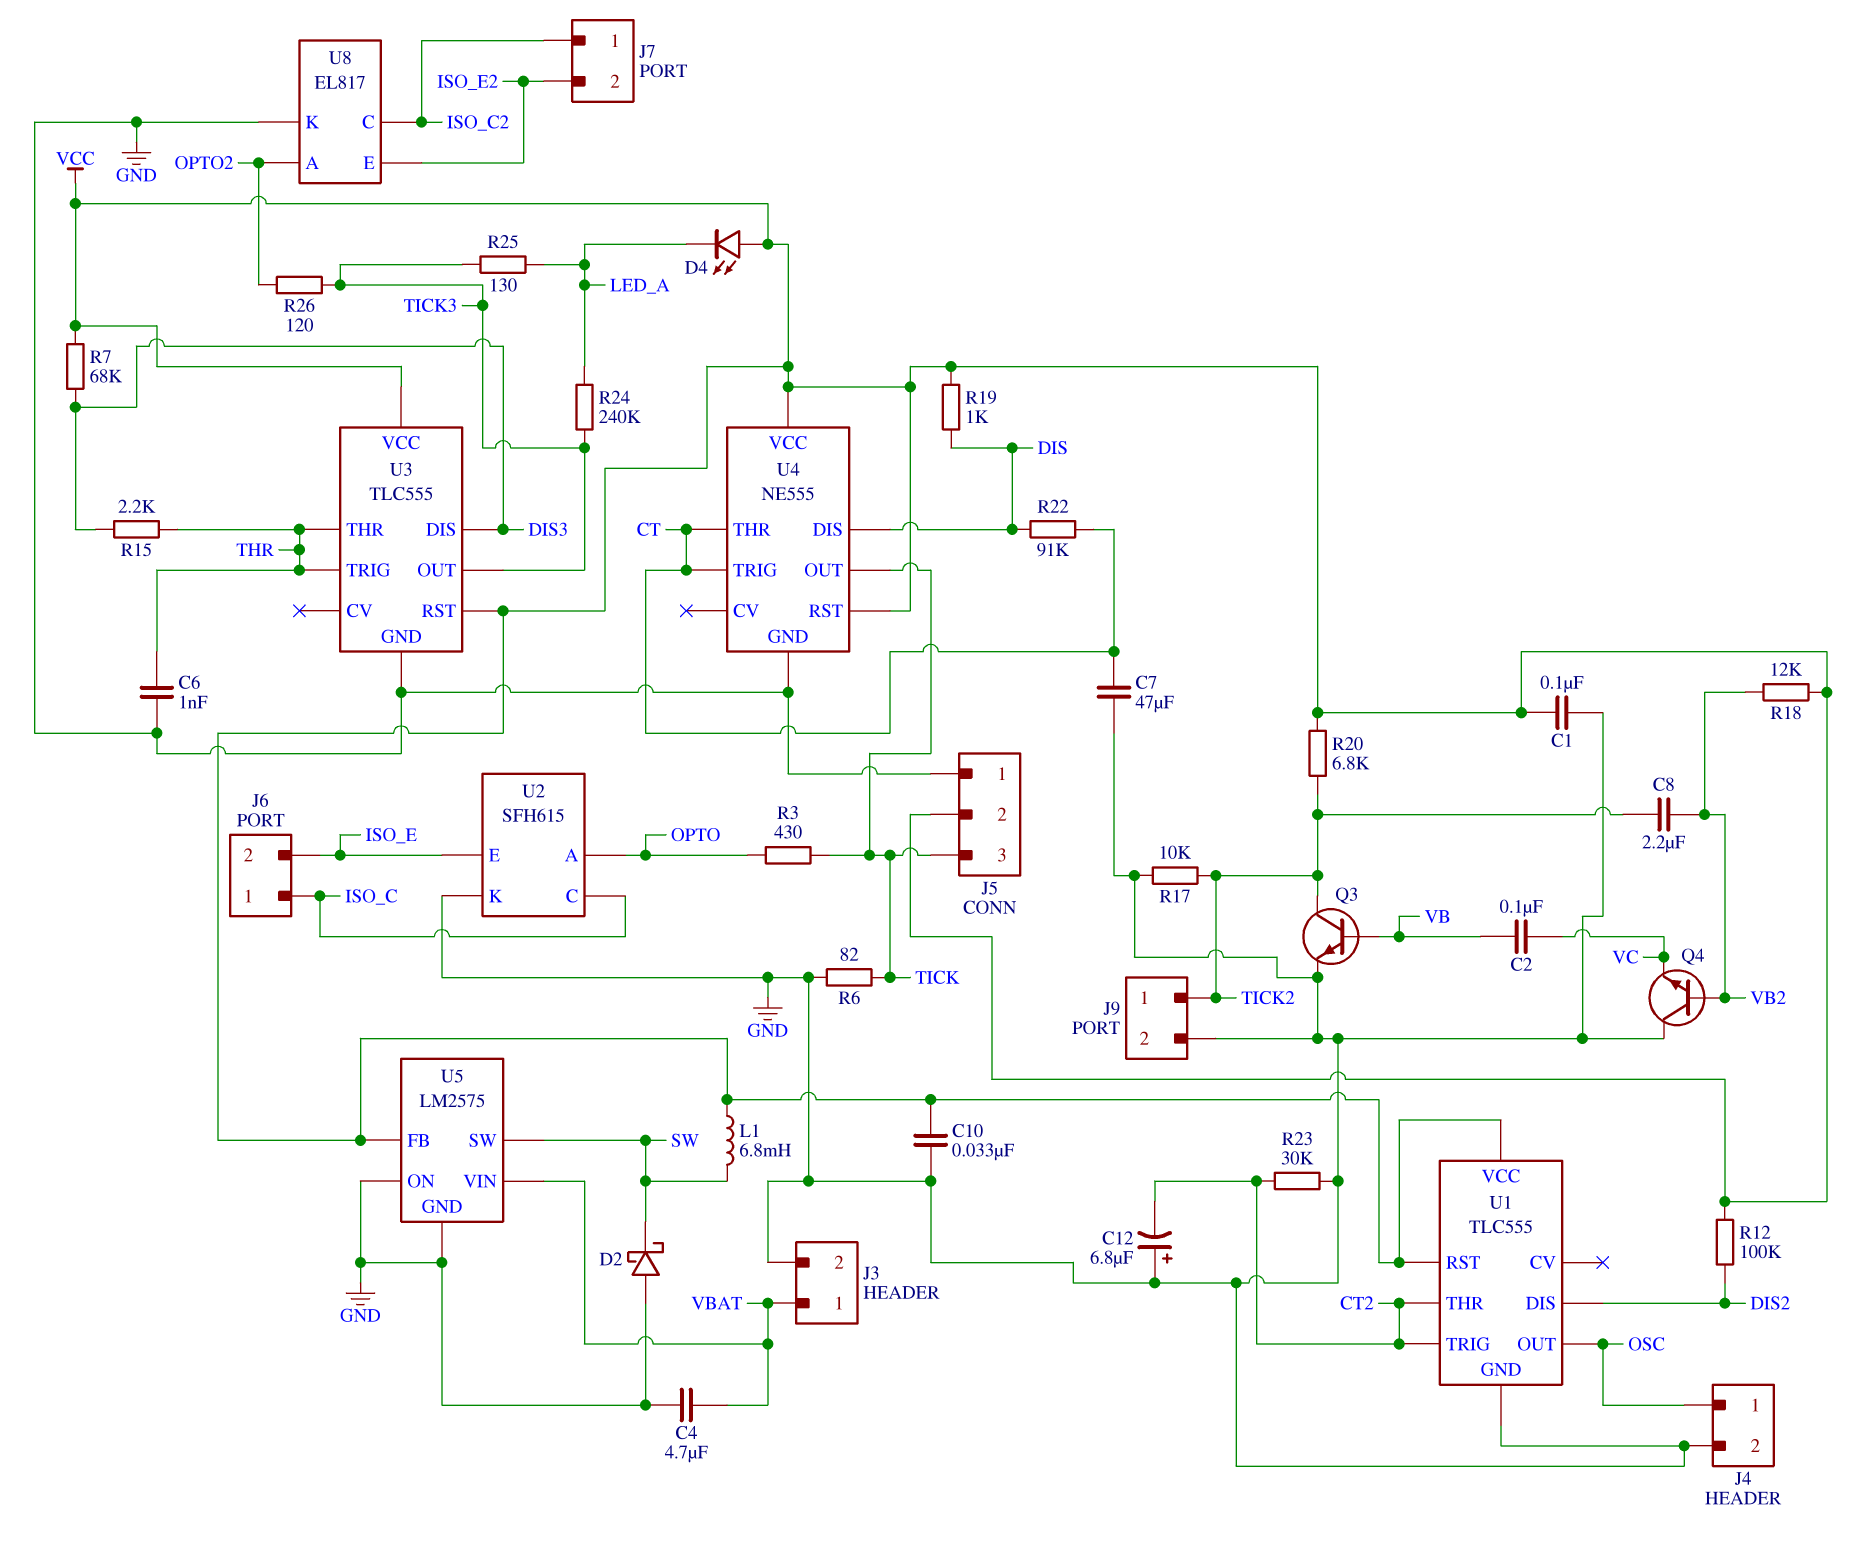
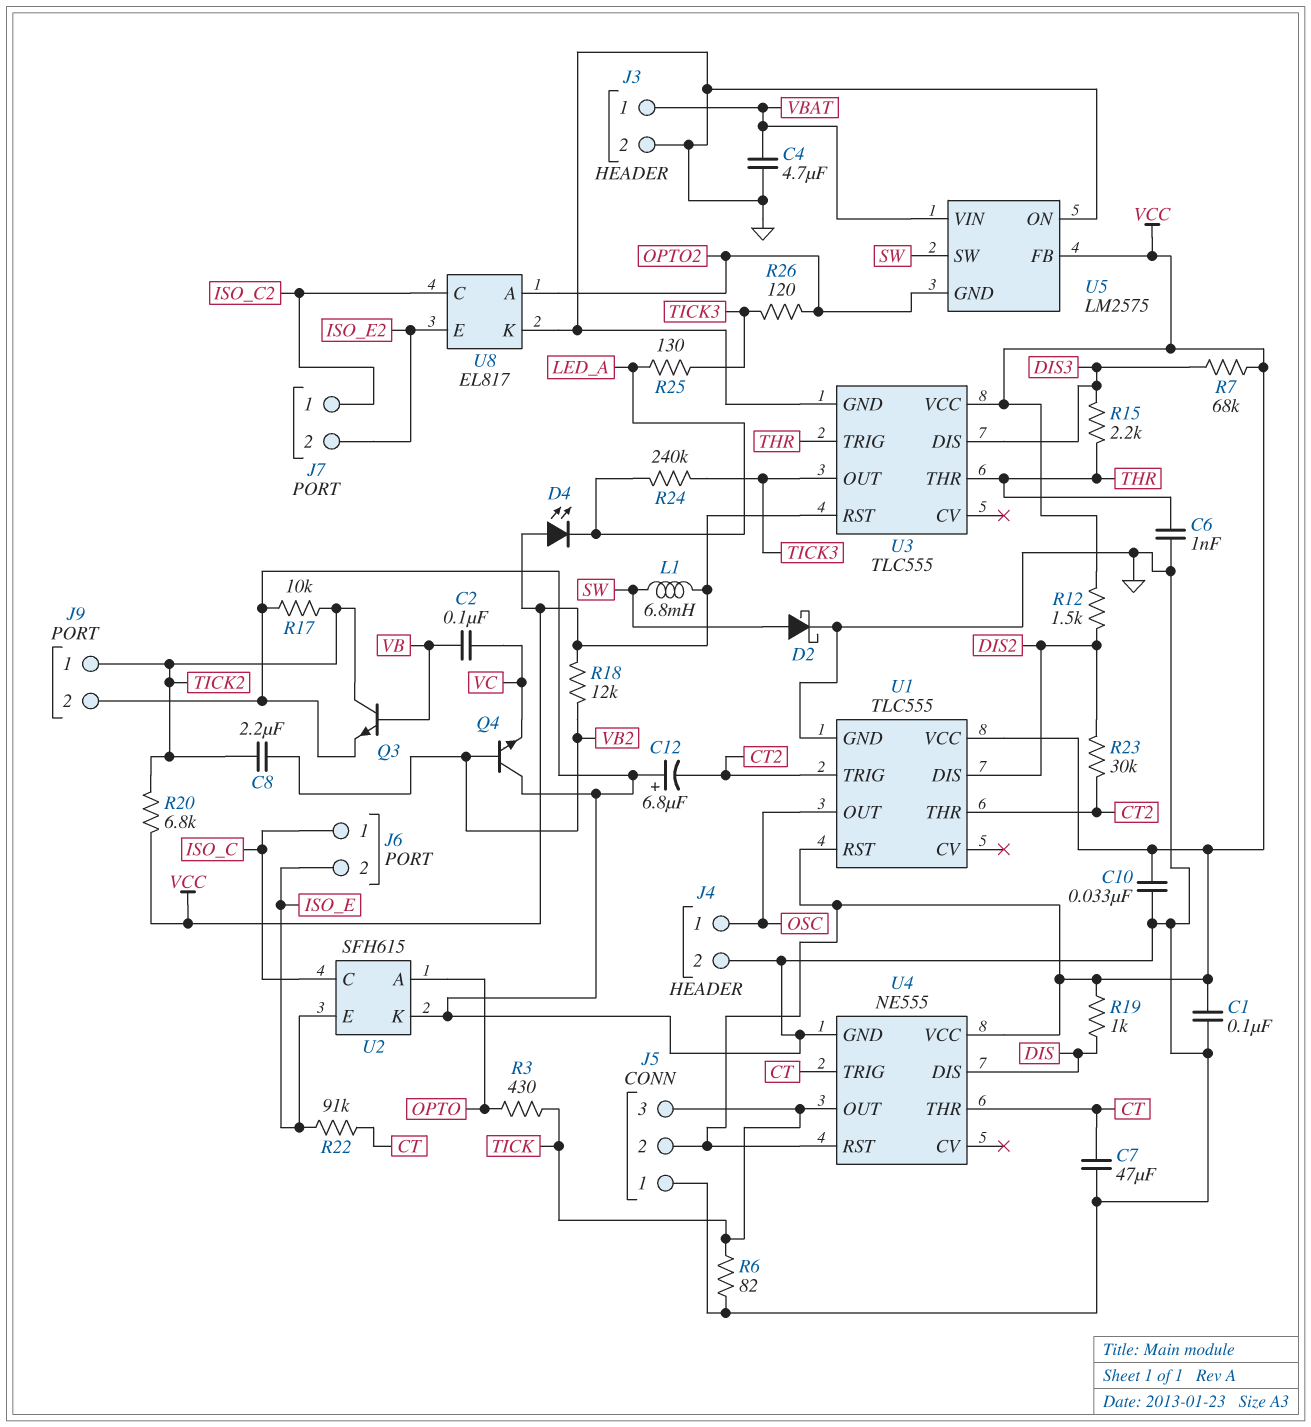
D2: schottky (A GND, K SW) -> schottky (A SW, K GND)
R12: 100k (DIS2, VCC) -> 1.5k (DIS2, VCC)
R22: 91k (CT, DIS) -> 91k (CT, ISO_E)
R23: 30k (CT2, GND) -> 30k (CT2, DIS2)
U5 pin GND: GND -> OPTO2

